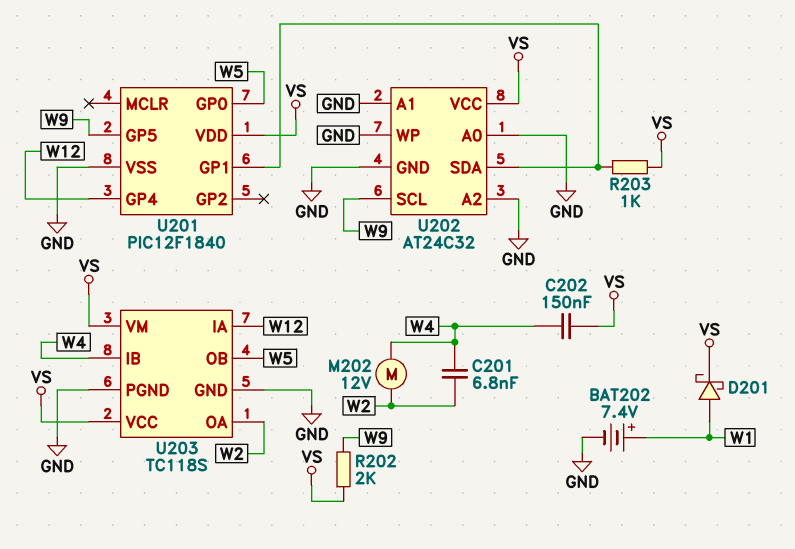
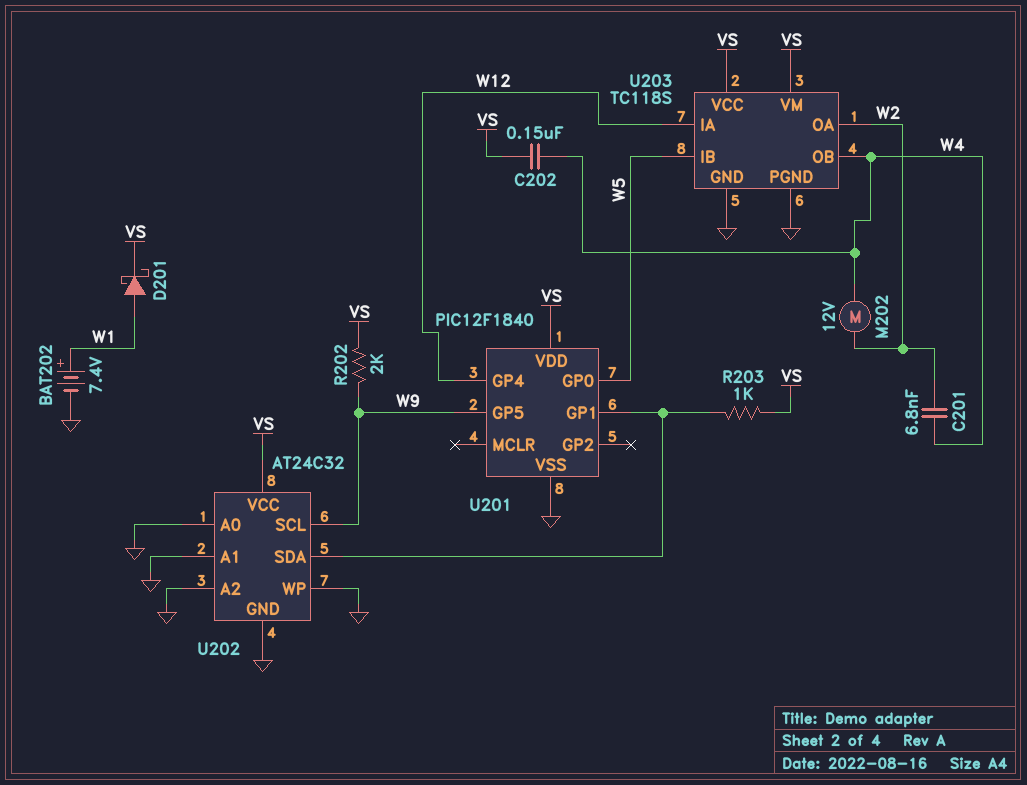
U203 pin IB: W4 -> W5
U203 pin OB: W5 -> W4

